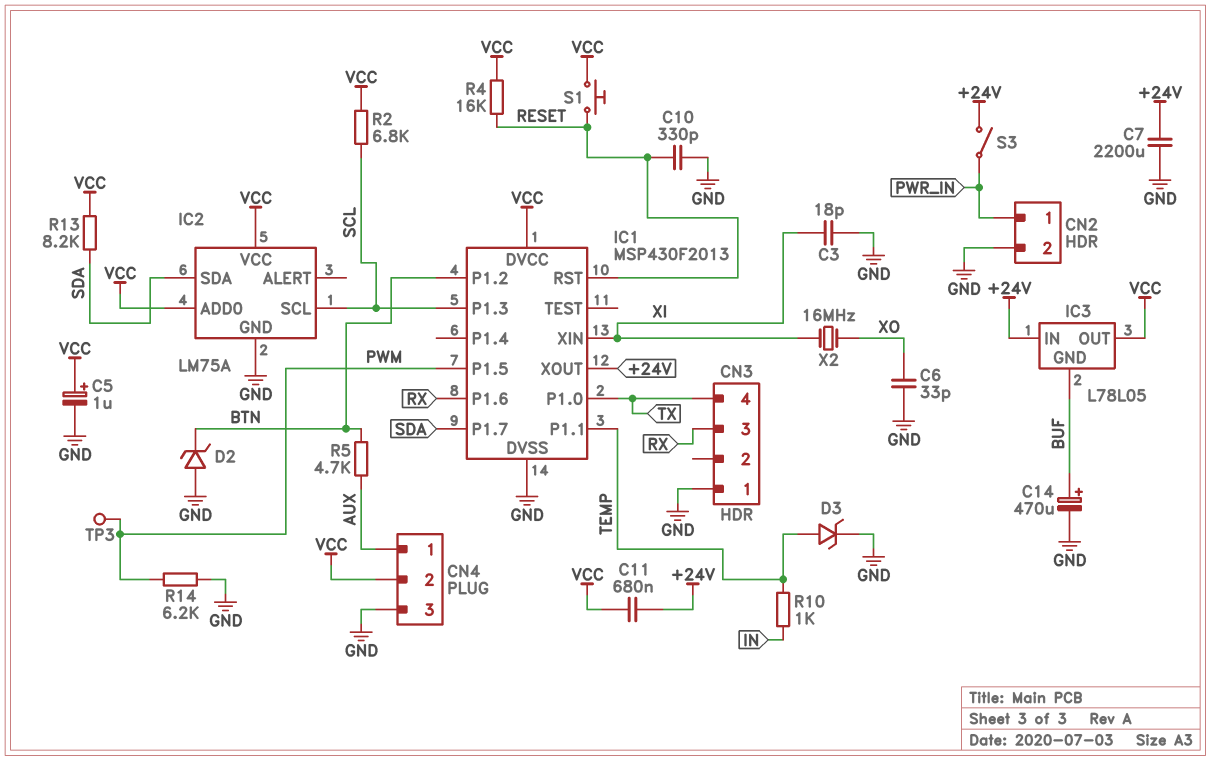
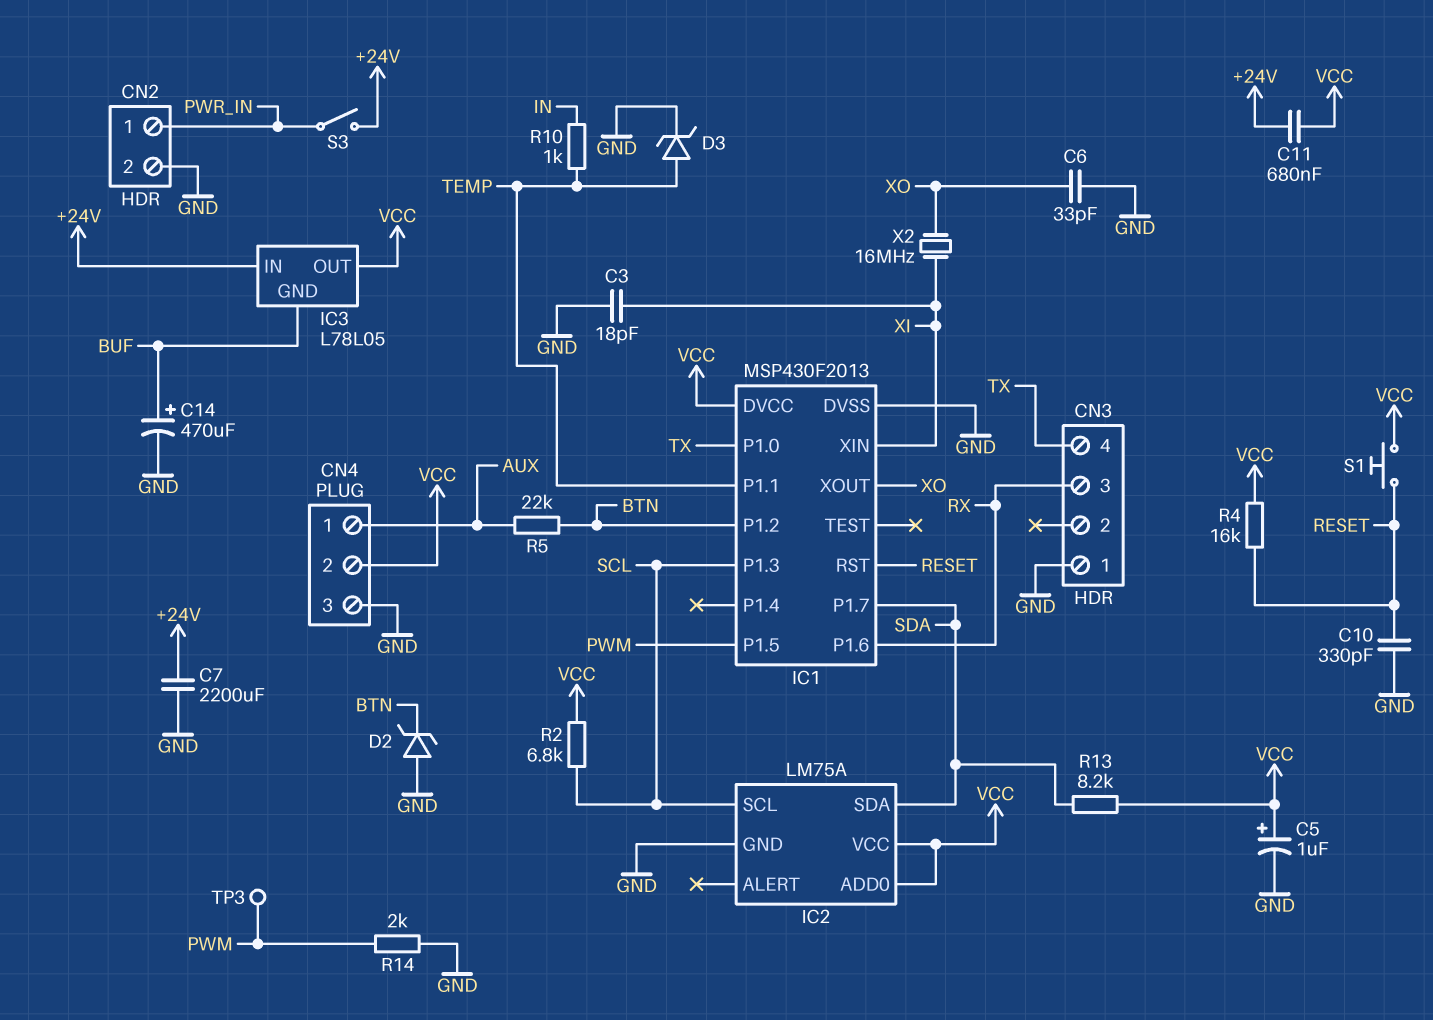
IC1 pin XOUT: +24V -> XO
R5: 4.7k (AUX, BTN) -> 22k (AUX, BTN)
R14: 6.2k (GND, PWM) -> 2k (GND, PWM)

